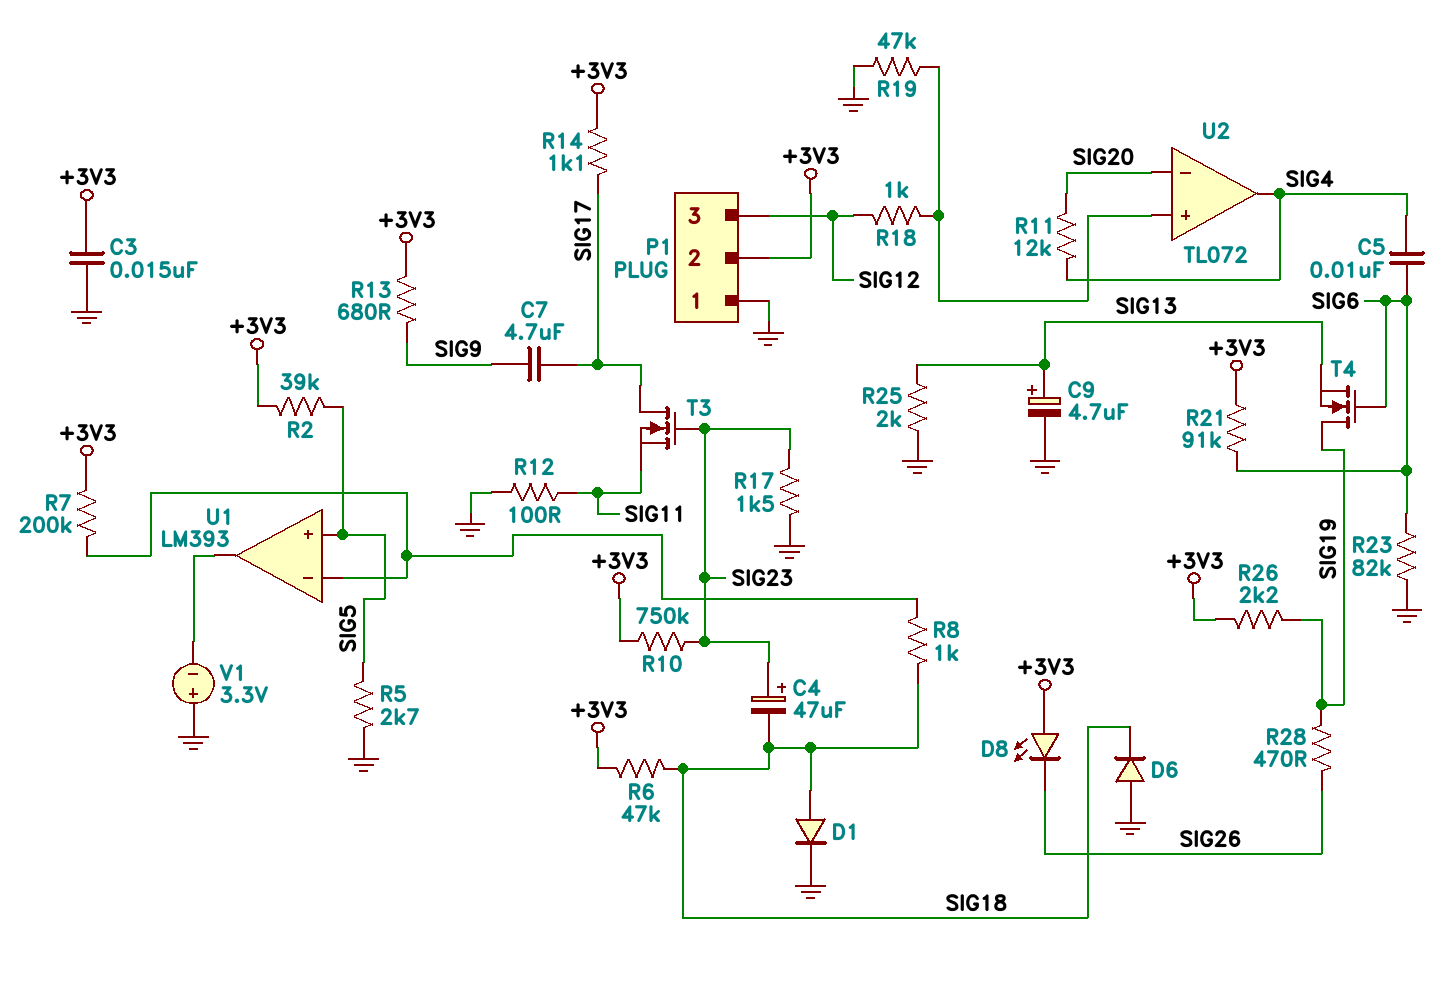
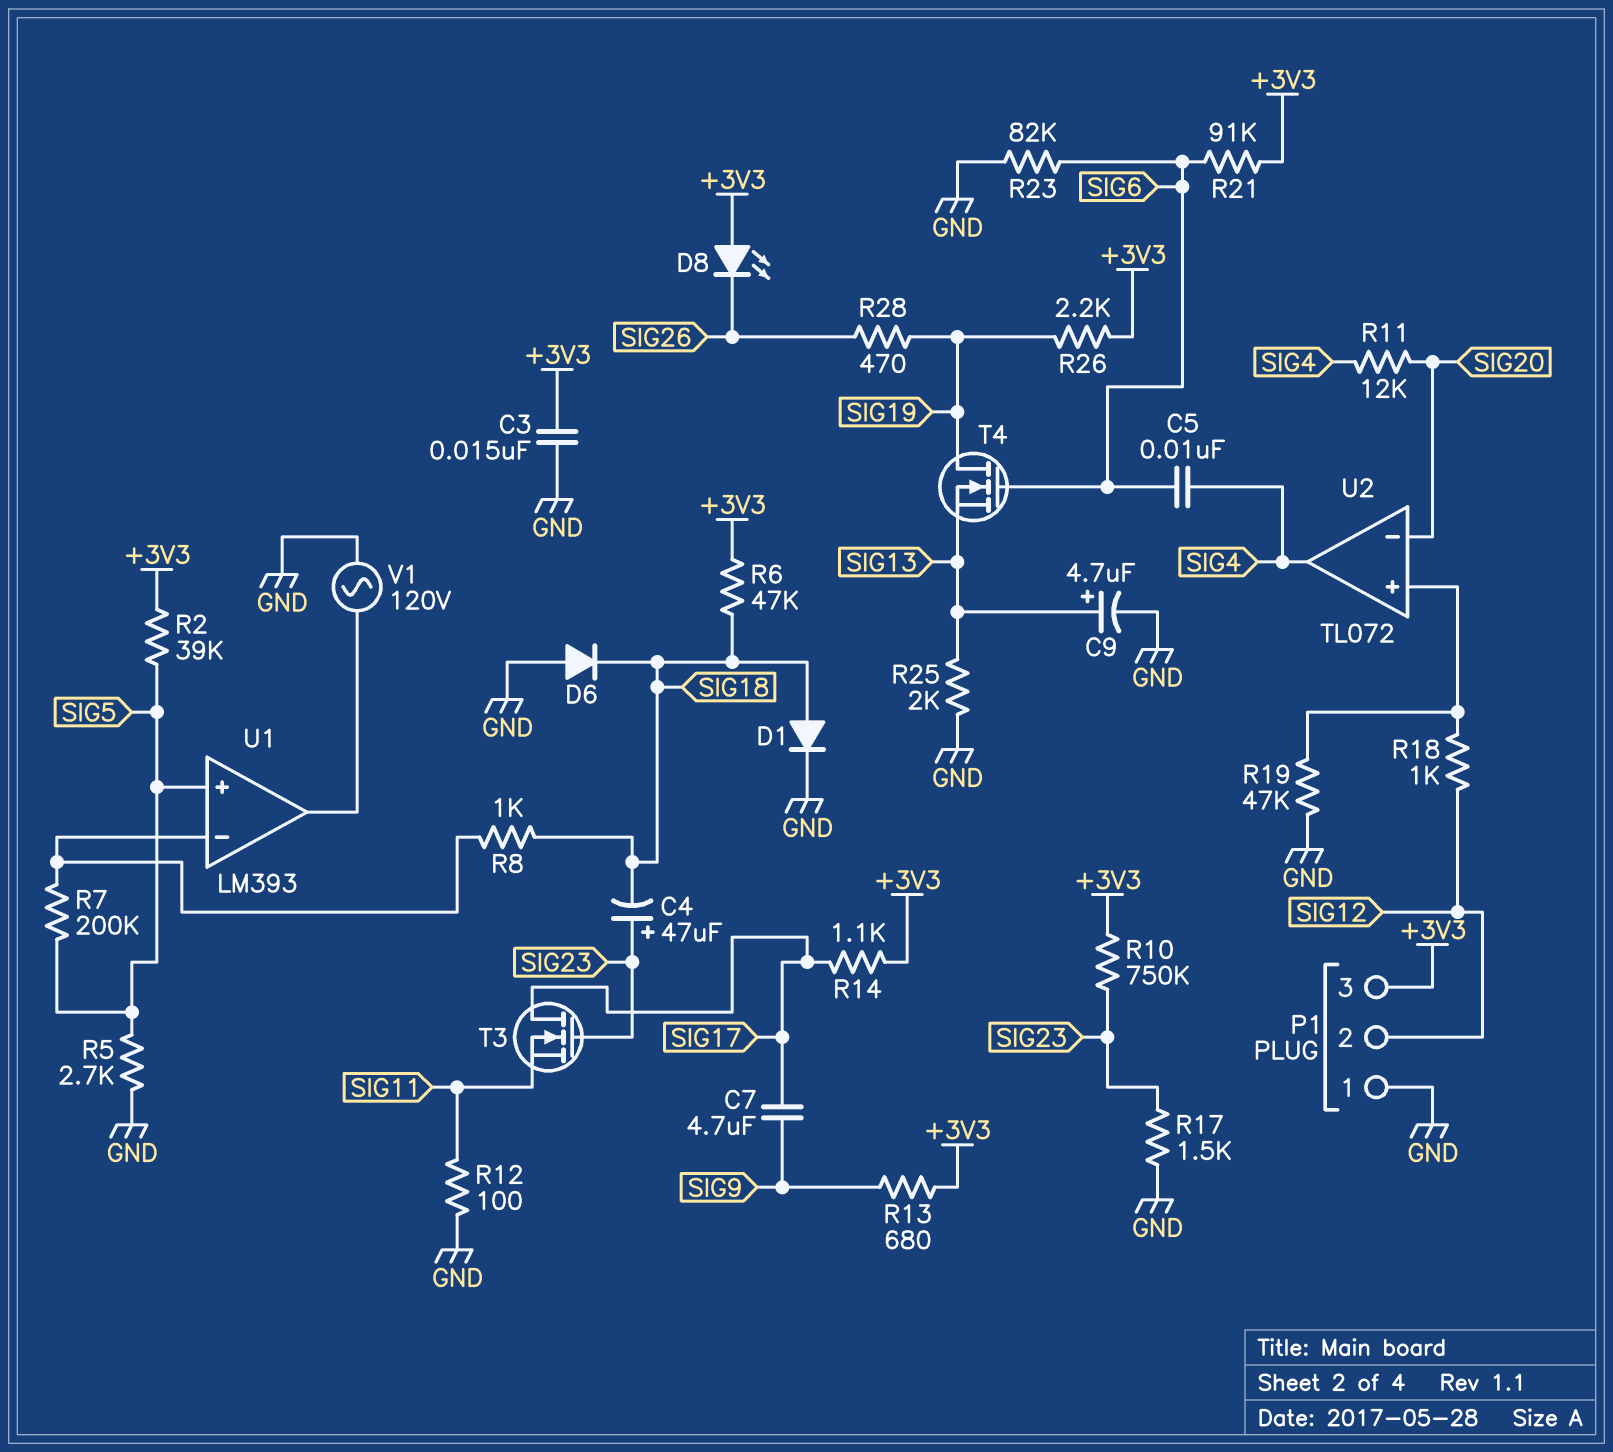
P1 pin 2: +3V3 -> SIG12
P1 pin 3: SIG12 -> +3V3
R7: 200k (+3V3, U1/in-) -> 200k (SIG5, U1/in-)
V1: 3.3V (plus GND, minus U1/out) -> AC 120V (GND, U1/out)

